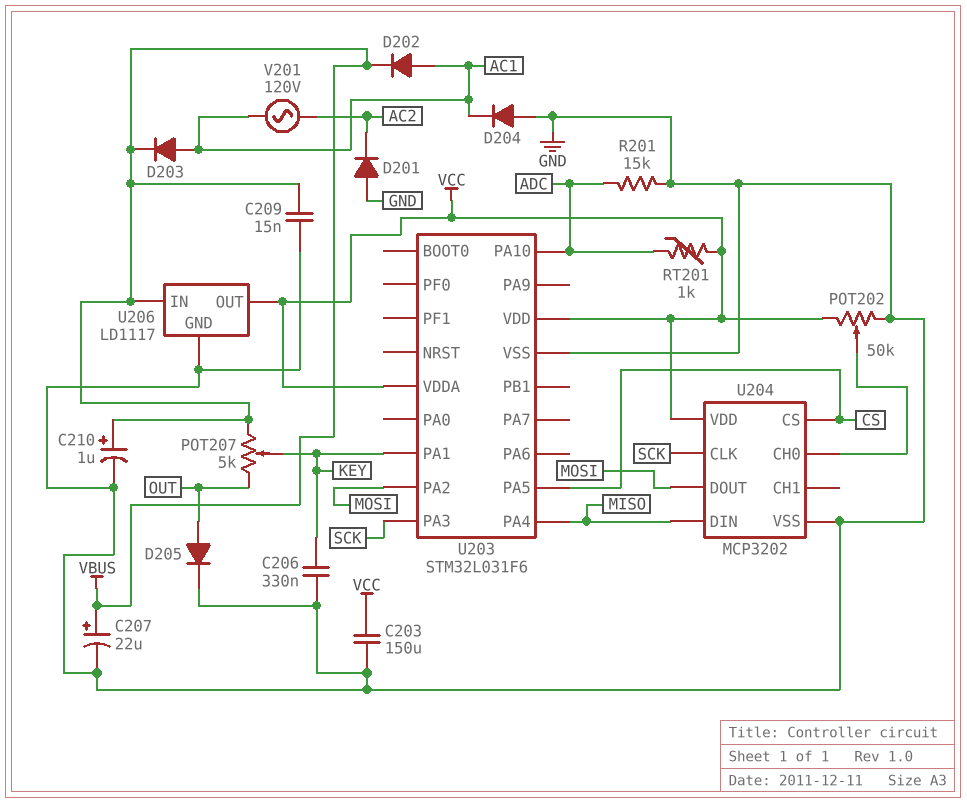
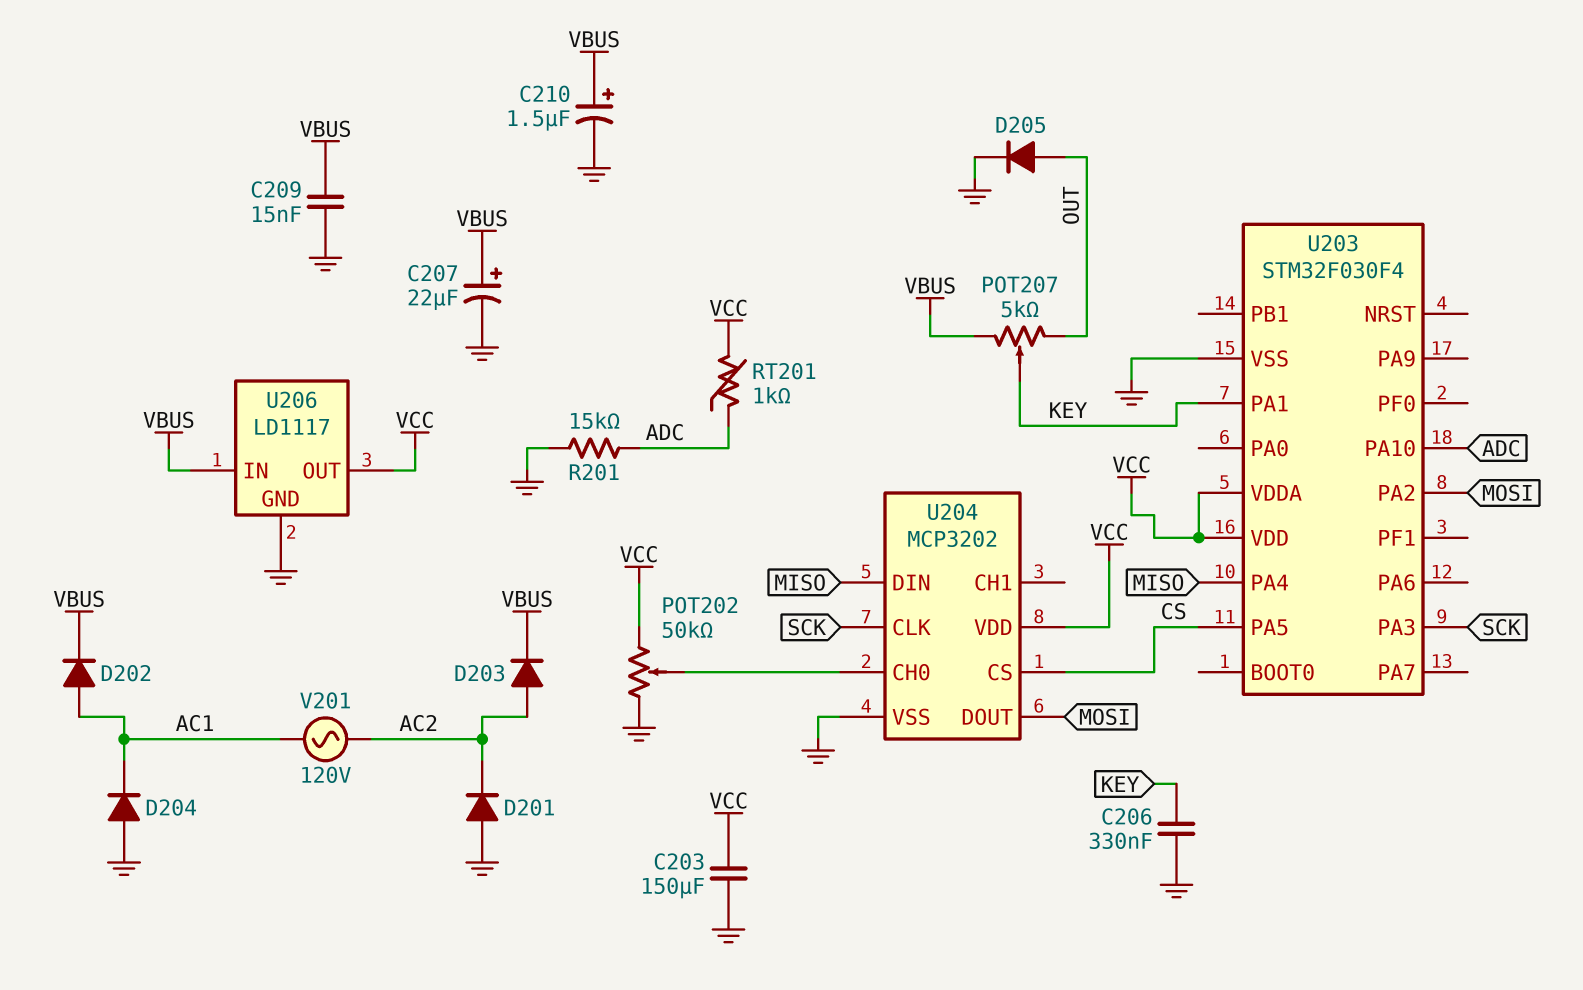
C210: 1uF (plus VBUS, minus GND) -> 1.5uF (plus VBUS, minus GND)
D203: diode (A AC1, K VBUS) -> diode (A AC2, K VBUS)
U203: STM32L031F6 -> STM32F030F4

